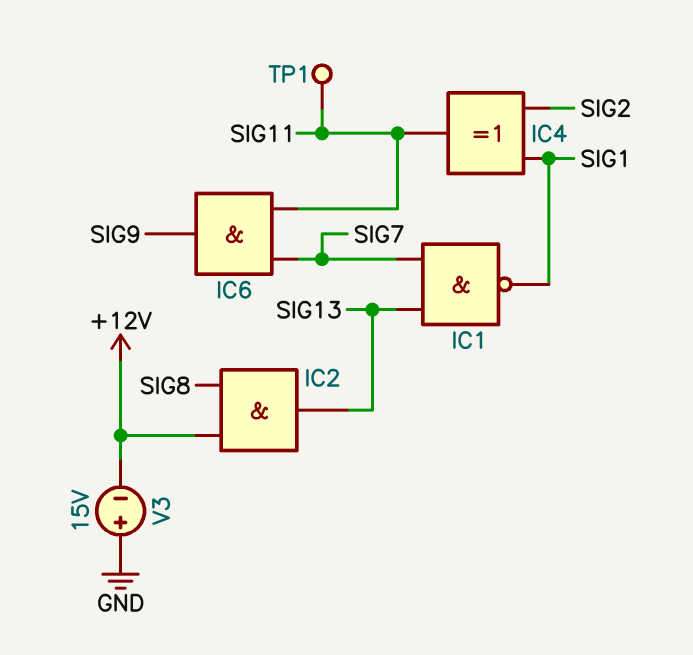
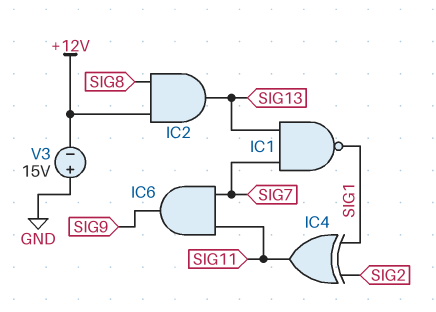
TP1: test point (SIG11) -> none

